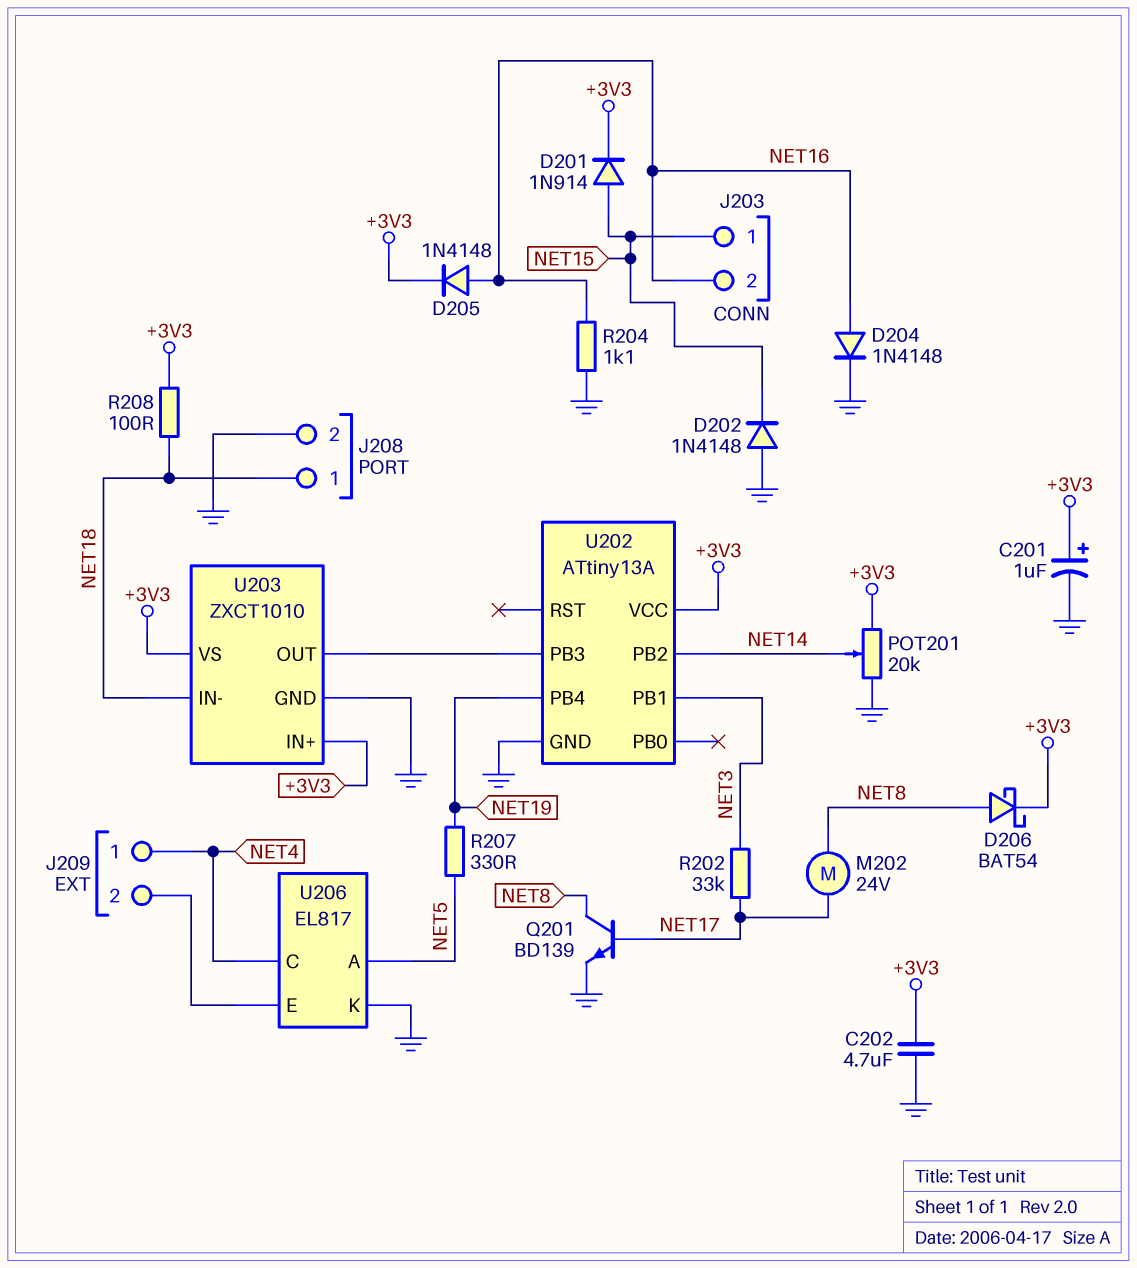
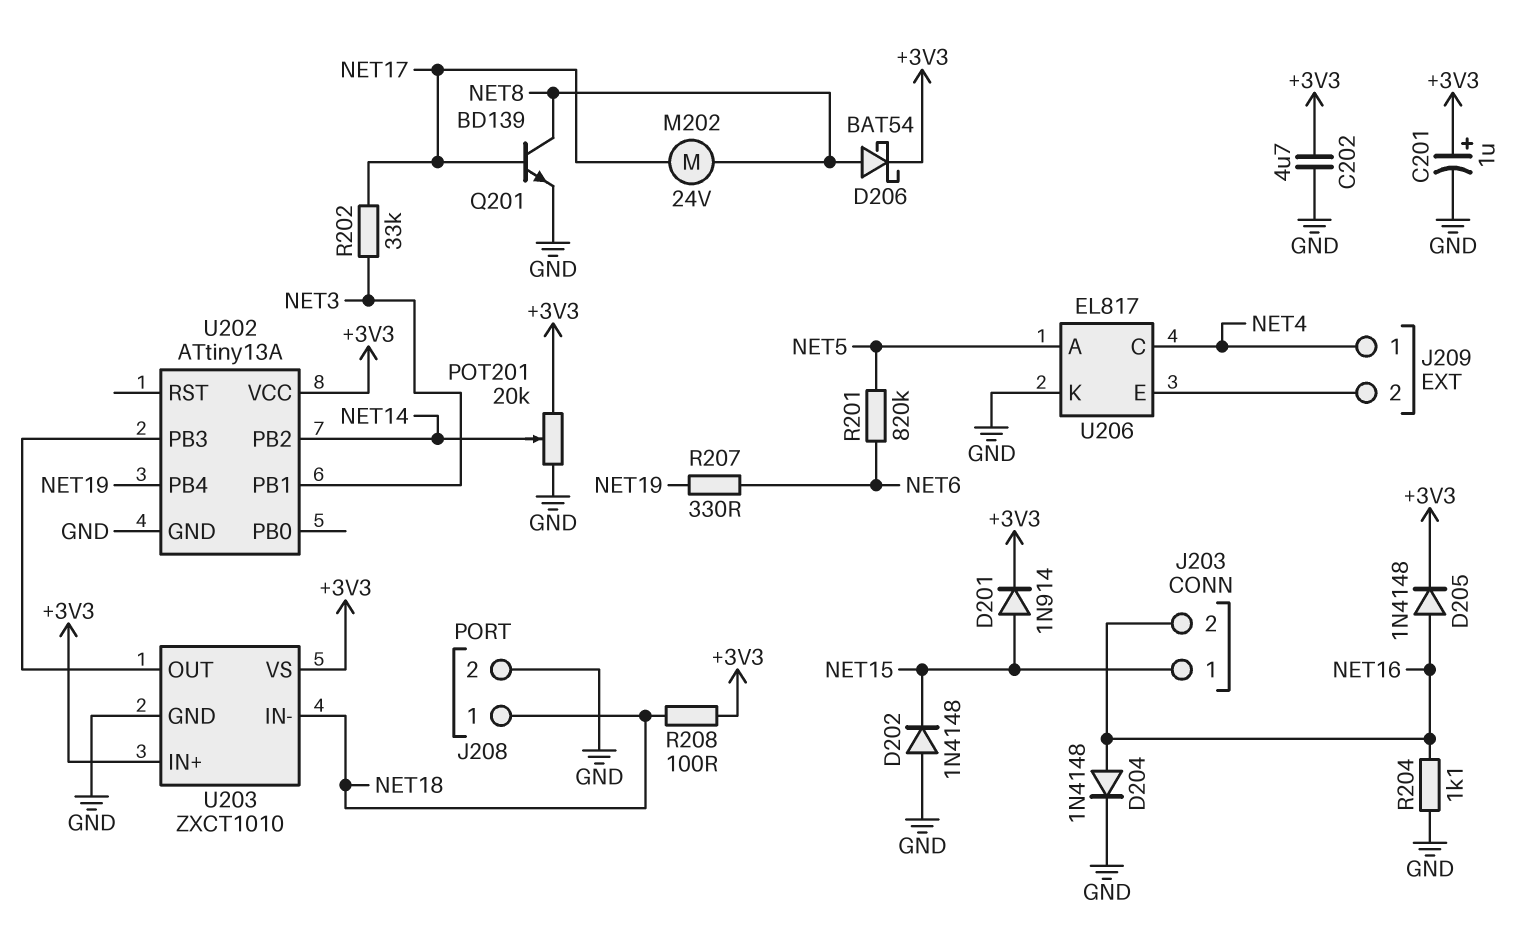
R201: none -> 820k (NET5, NET6)
R207: 330 (NET5, NET19) -> 330 (NET6, NET19)

